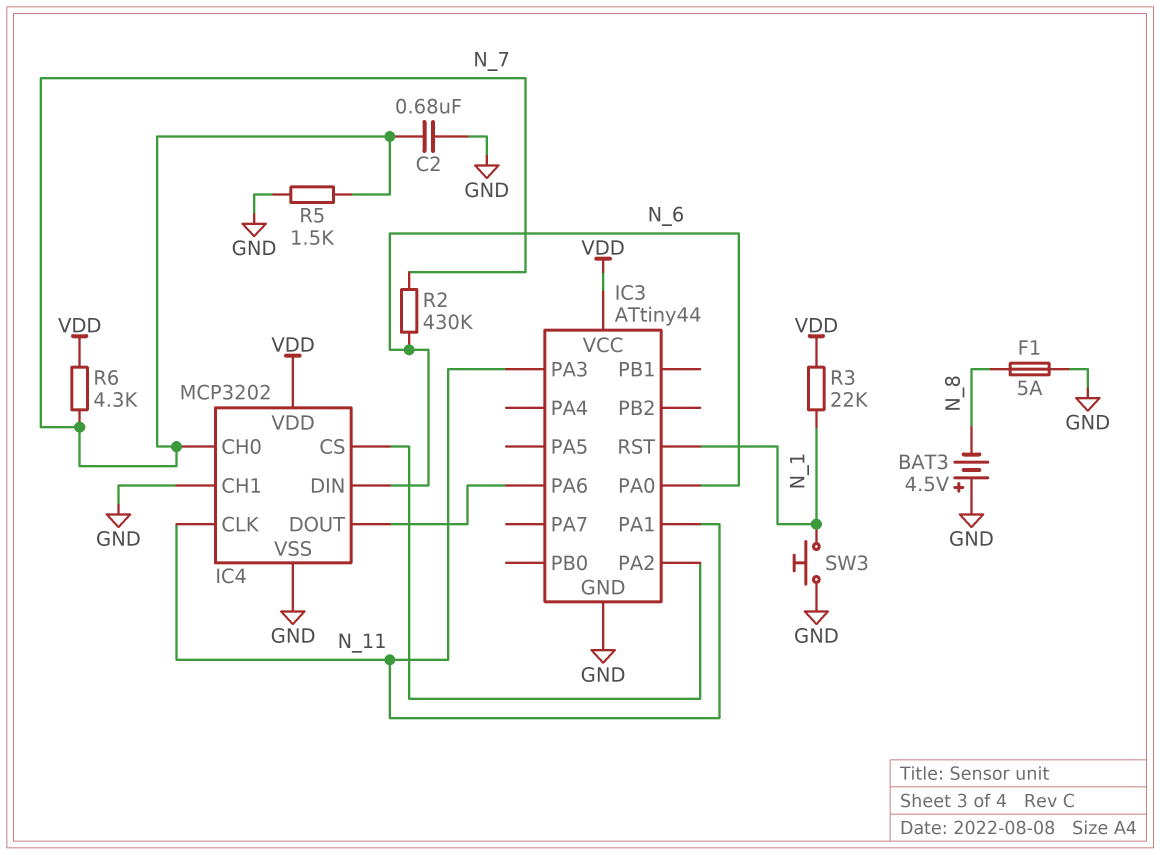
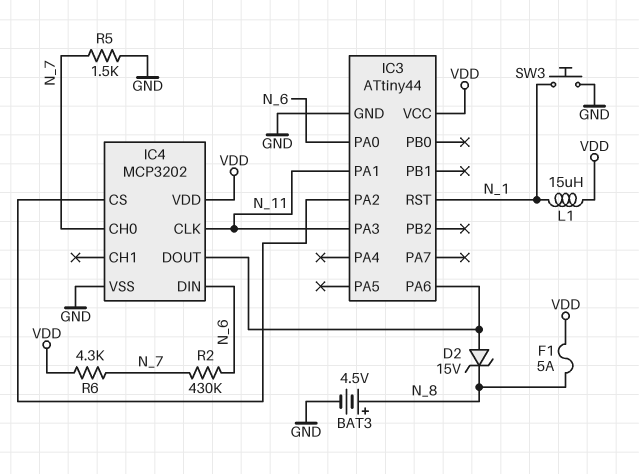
BAT3: 4.5V (plus GND, minus N_8) -> 4.5V (plus N_8, minus GND)
C2: 680nF (GND, N_7) -> none
D2: none -> zener 15V (A IC3/PA6, K N_8)
F1: 5A (GND, N_8) -> 5A (N_8, VDD)
IC4 pin CH1: GND -> none
L1: none -> 15uH (N_1, VDD)
R3: 22k (N_1, VDD) -> none

